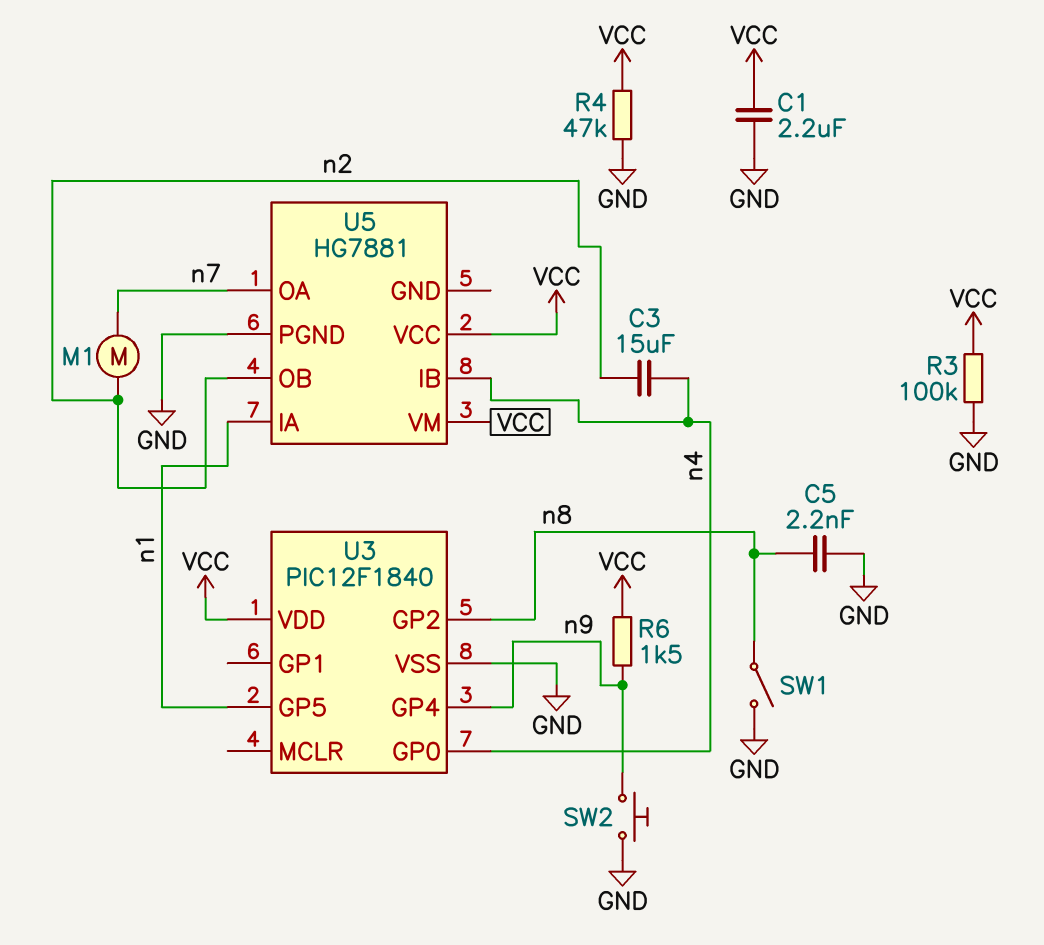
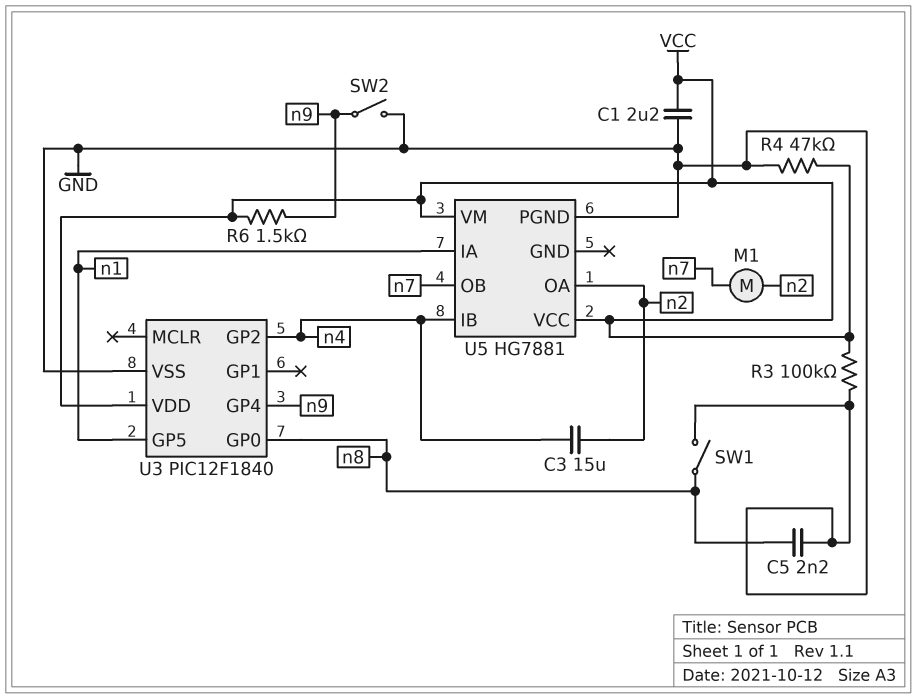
SW2: button (GND, n9) -> switch (GND, n9)
U3 pin GP0: n4 -> n8
U3 pin GP2: n8 -> n4
U5 pin OA: n7 -> n2
U5 pin OB: n2 -> n7

